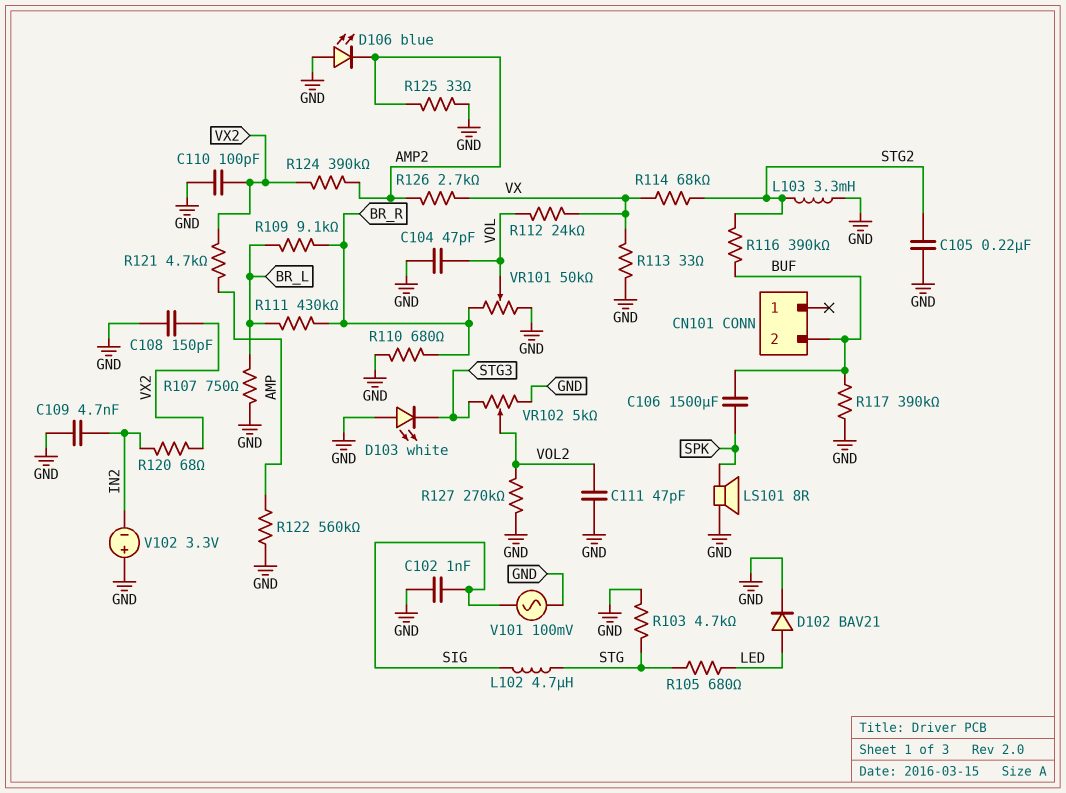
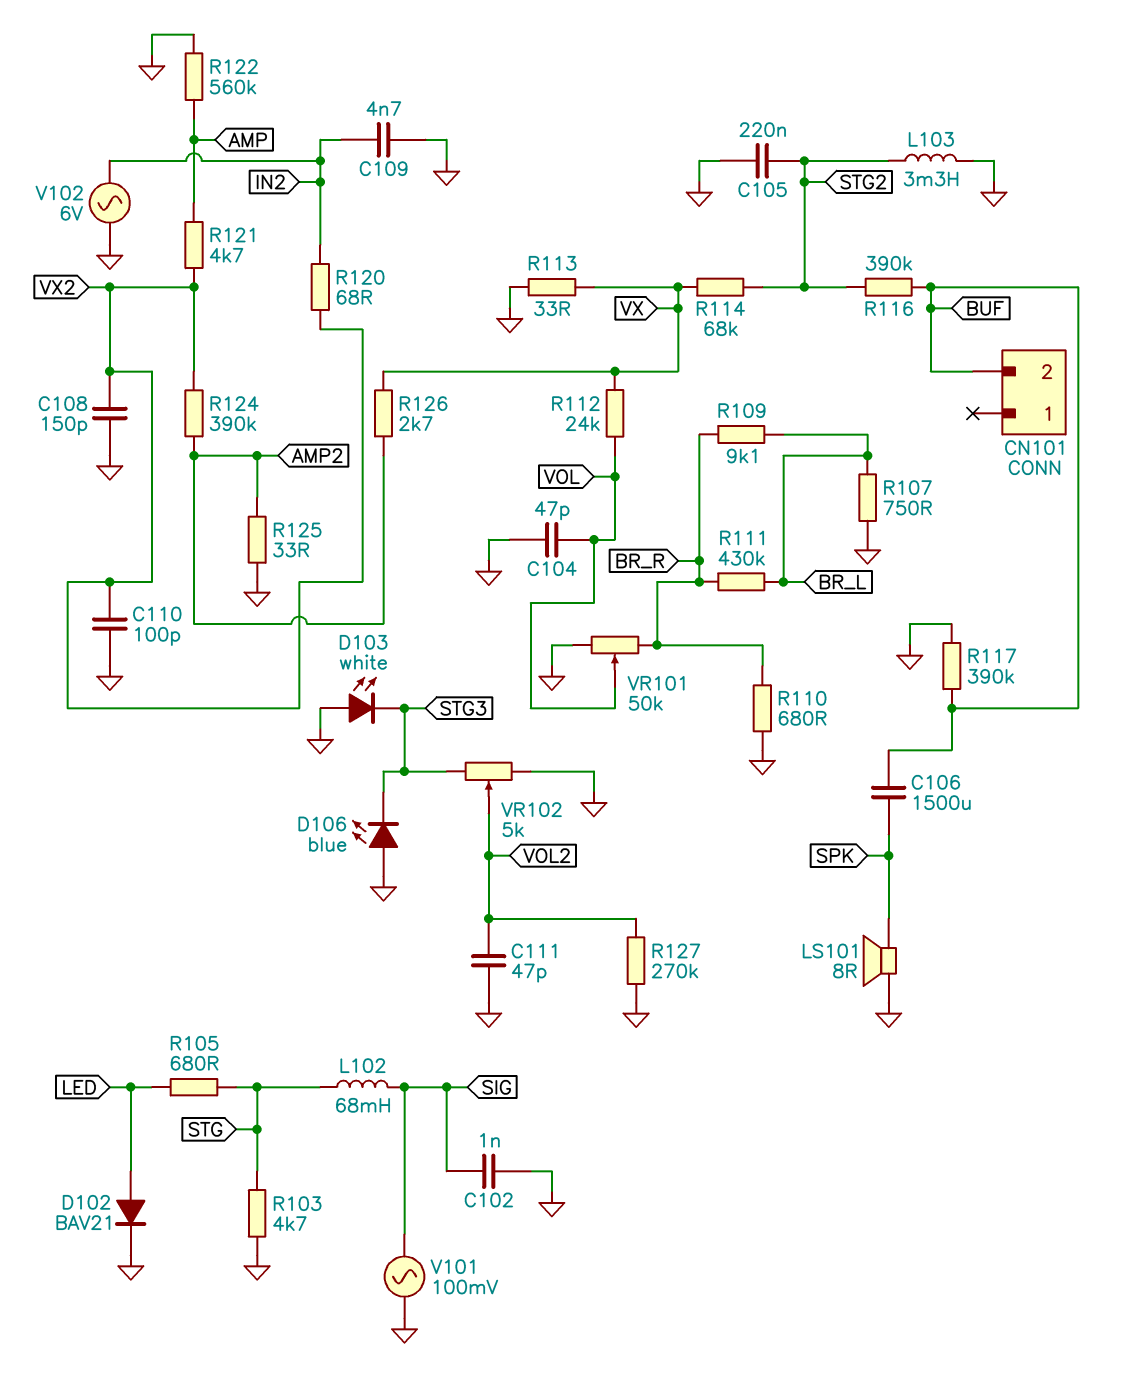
D106: LED blue (A GND, K AMP2) -> LED blue (A GND, K STG3)
L102: 4.7uH (SIG, STG) -> 68mH (SIG, STG)
V102: 3.3V (plus GND, minus IN2) -> AC 6V (GND, IN2)

